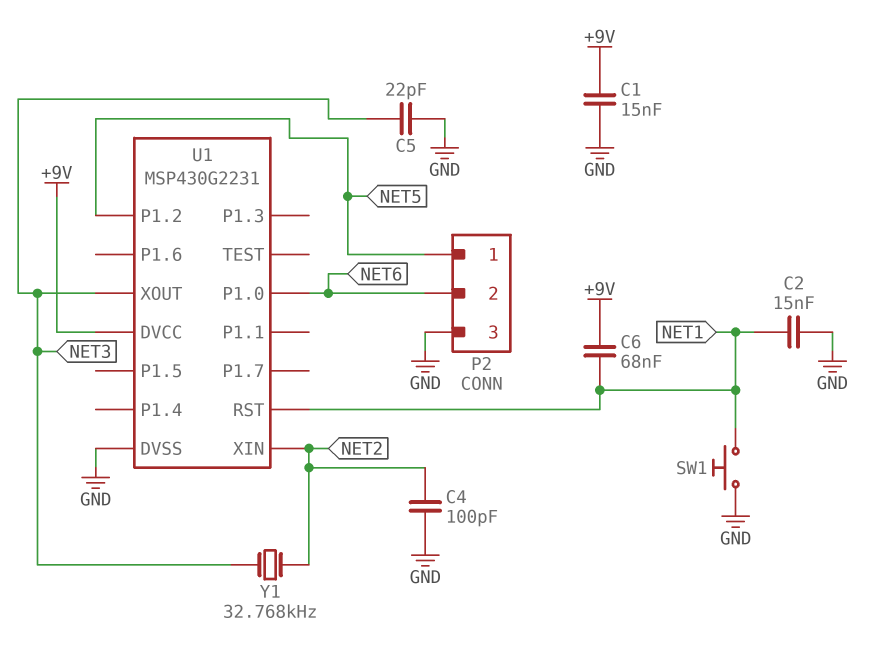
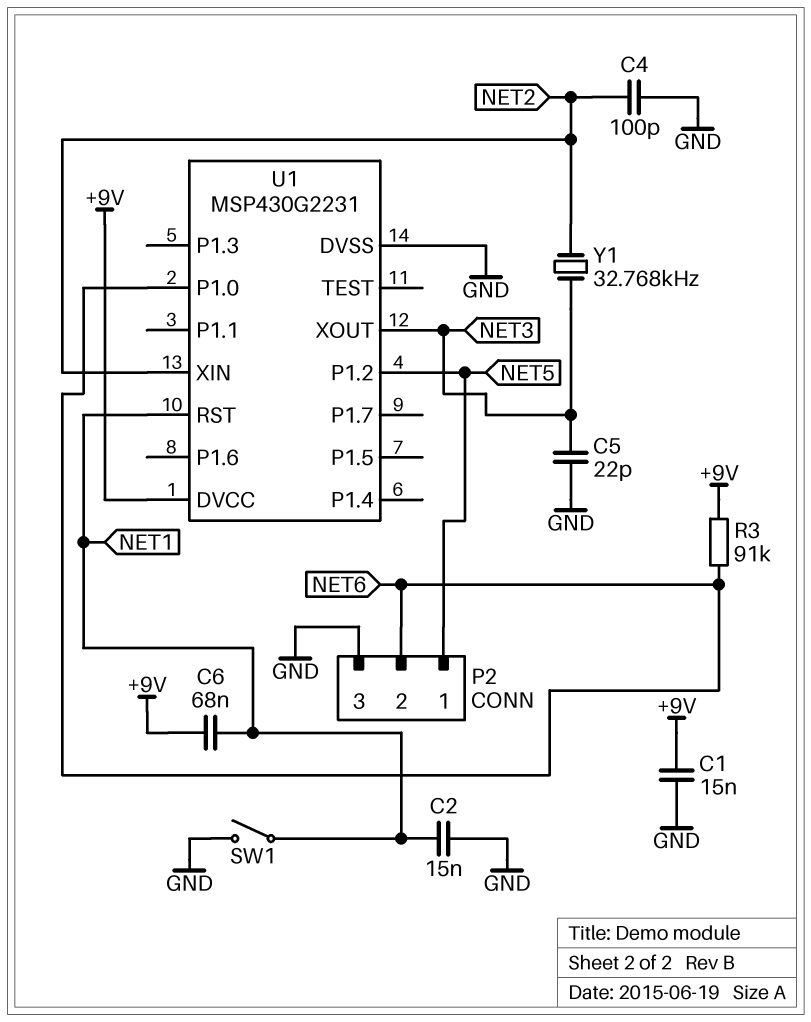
R3: none -> 91k (+9V, NET6)
SW1: button (GND, NET1) -> switch (GND, NET1)

